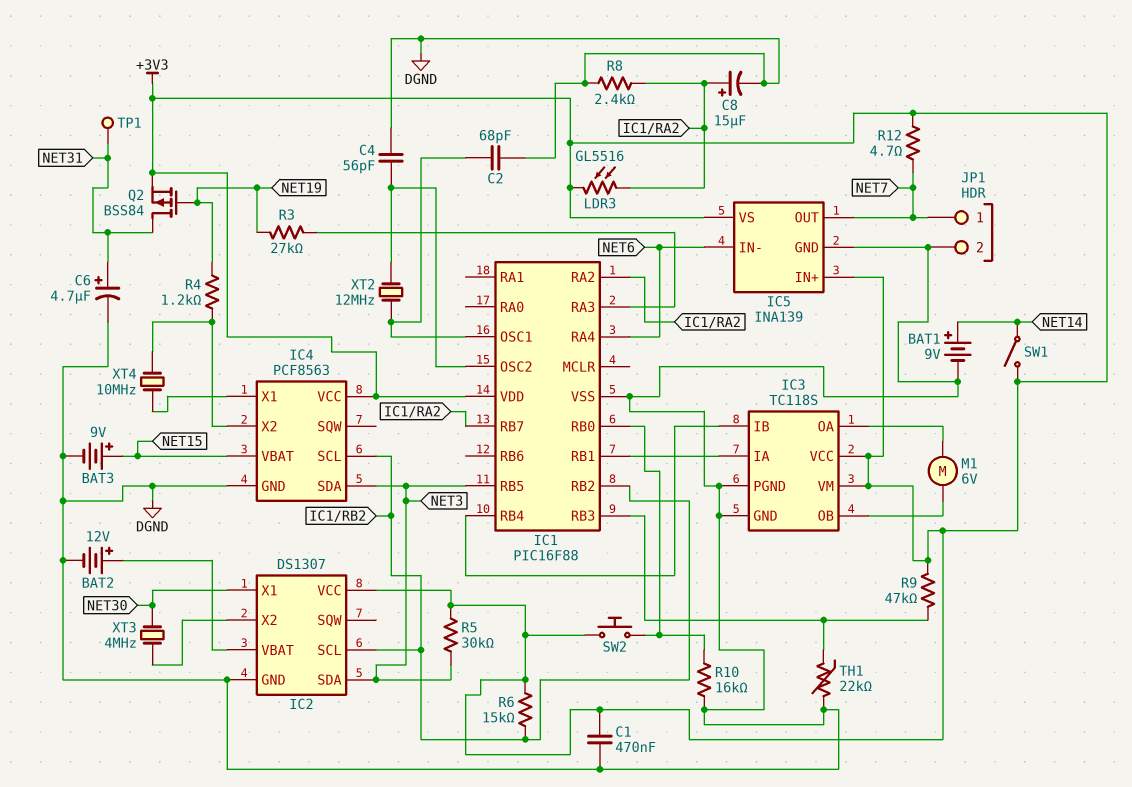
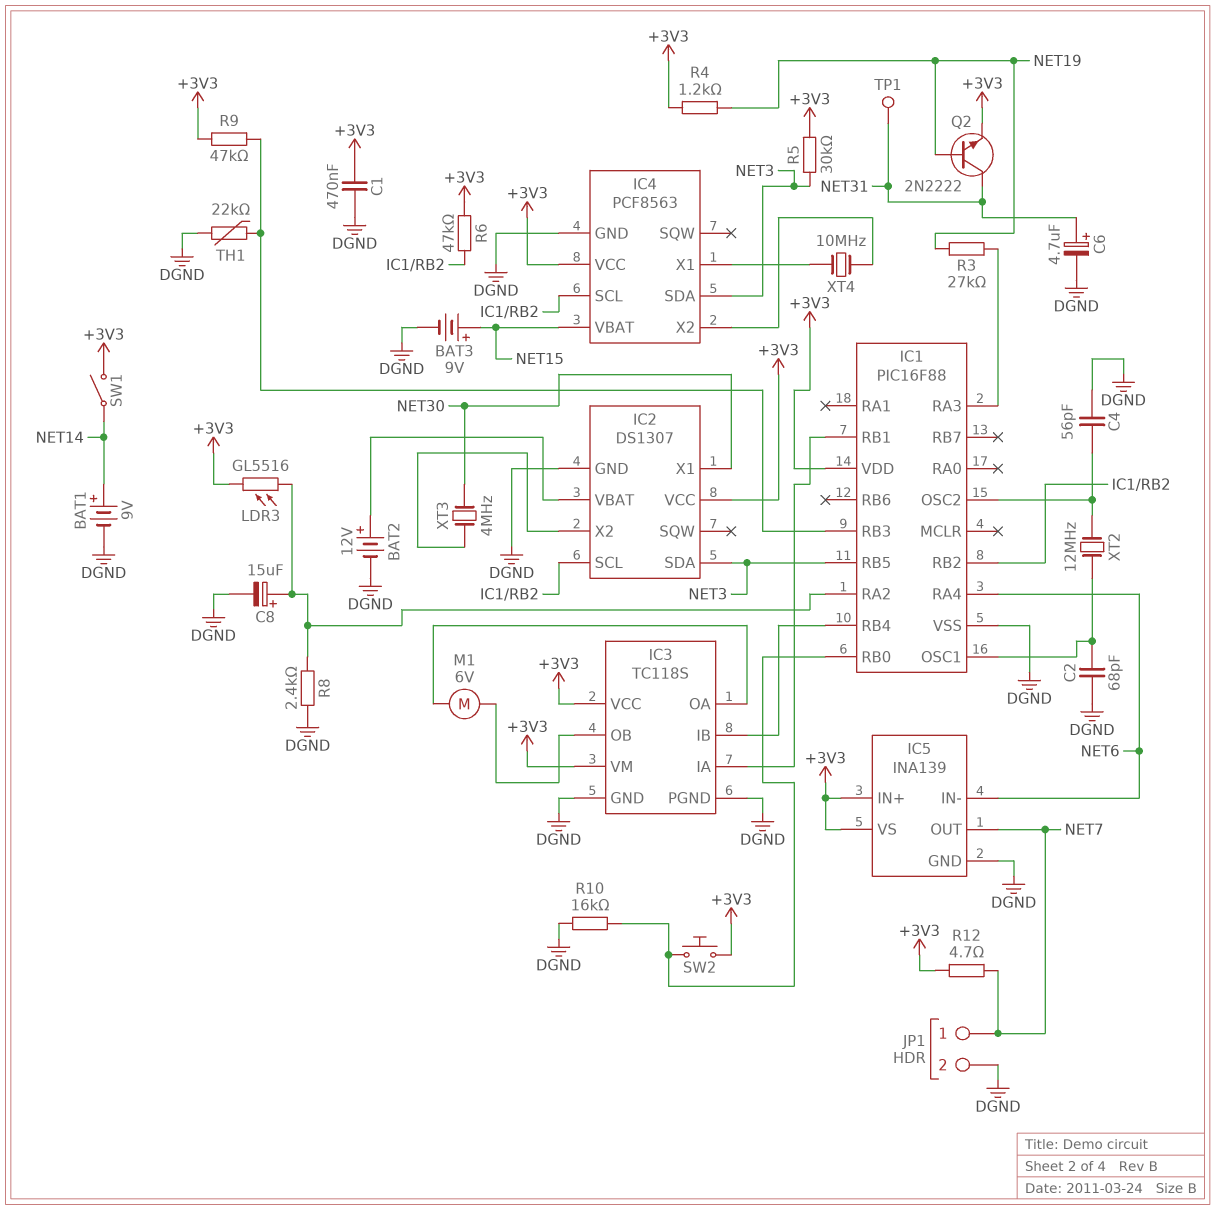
IC1 pin RB7: IC1/RA2 -> none
Q2: PMOS BSS84 (G NET19, D NET31, S +3V3) -> NPN 2N2222 (B NET19, C NET31, E +3V3)
R4: 1.2k (IC4/X2, NET19) -> 1.2k (+3V3, NET19)
R6: 15k (+3V3, IC1/RB2) -> 47k (+3V3, IC1/RB2)

